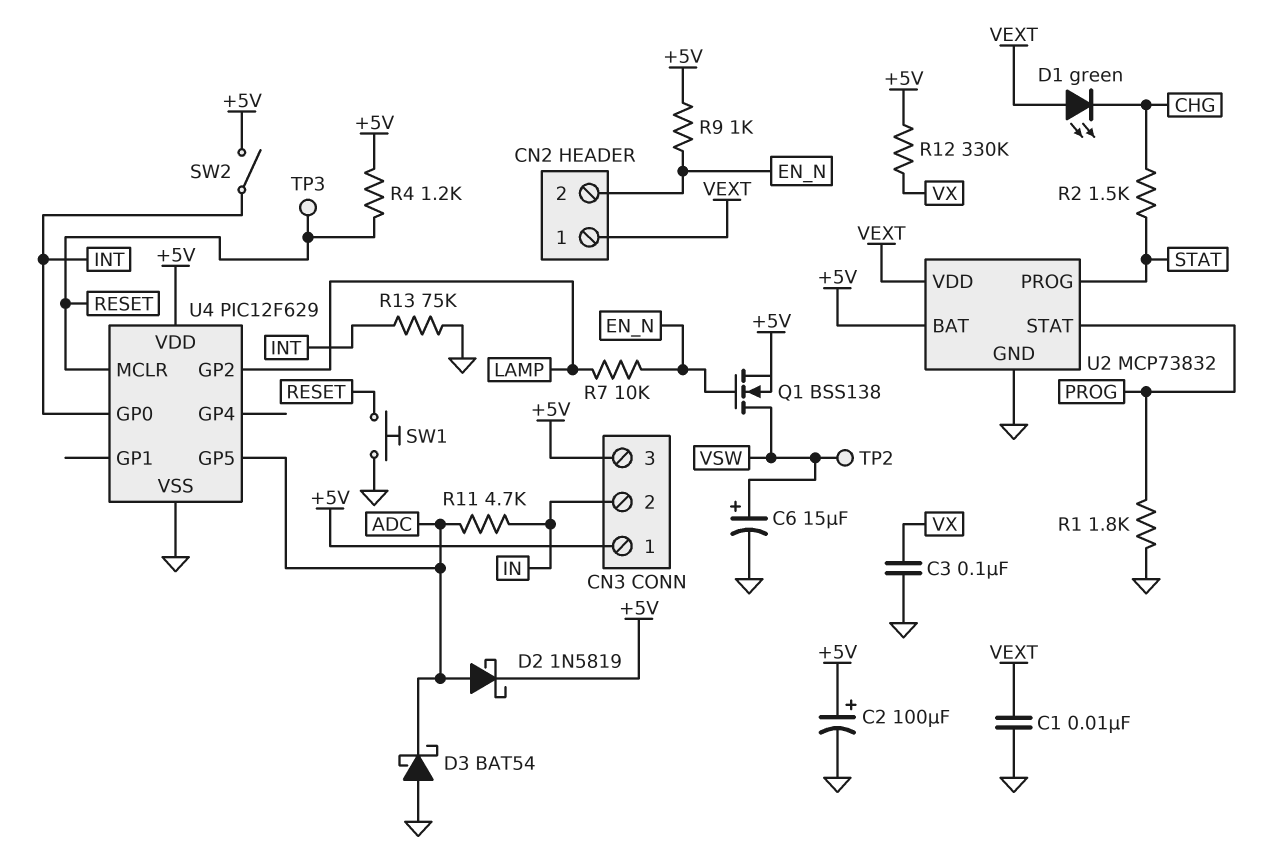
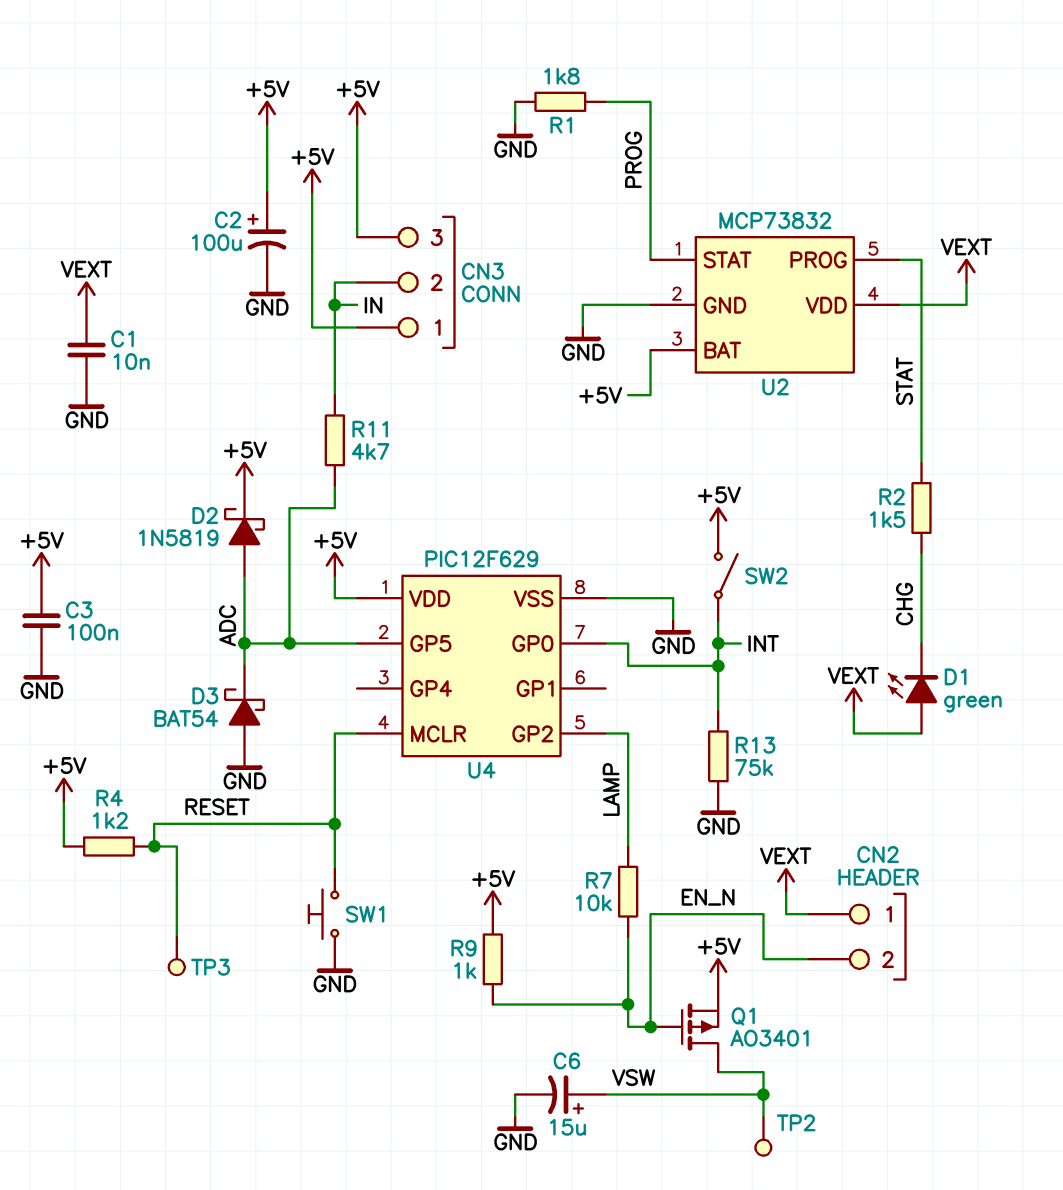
C3: 100nF (GND, VX) -> 100nF (+5V, GND)
Q1: NMOS BSS138 (G EN_N, D VSW, S +5V) -> PMOS AO3401 (G EN_N, D VSW, S +5V)
R12: 330k (+5V, VX) -> none

